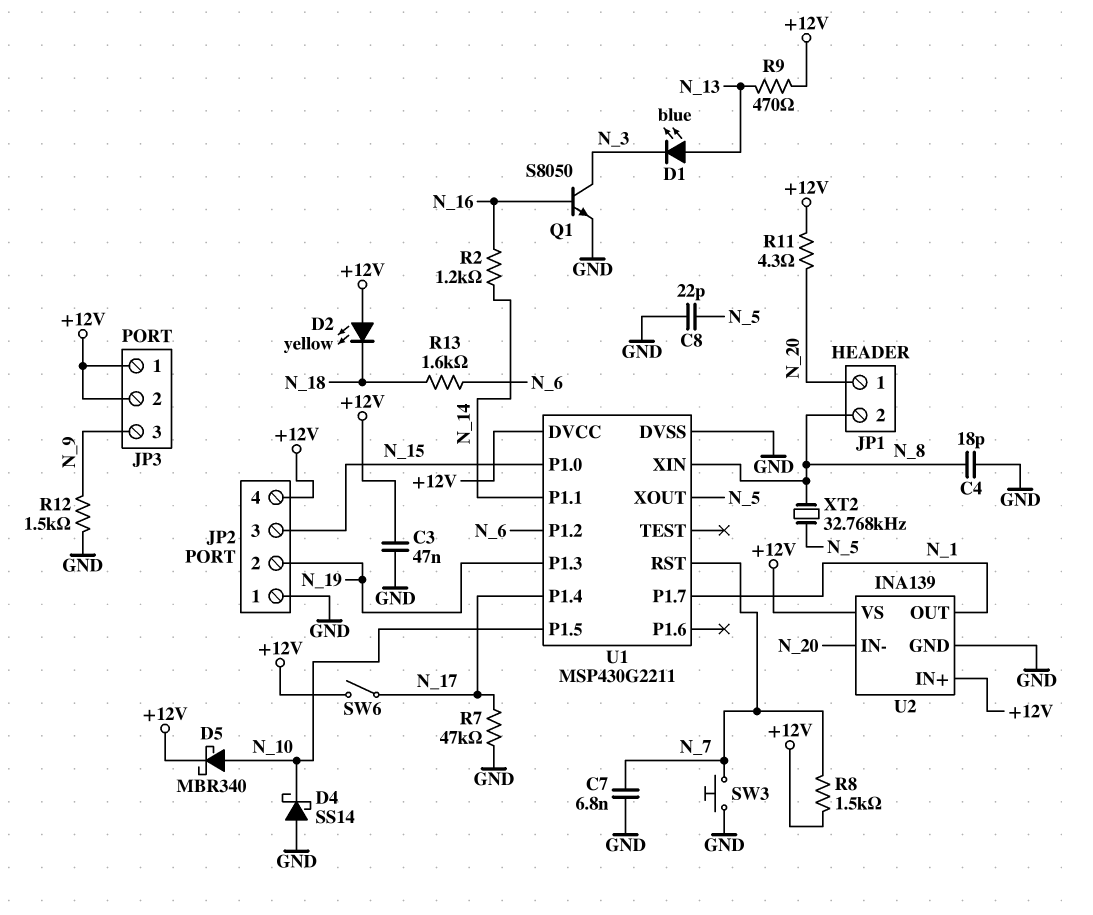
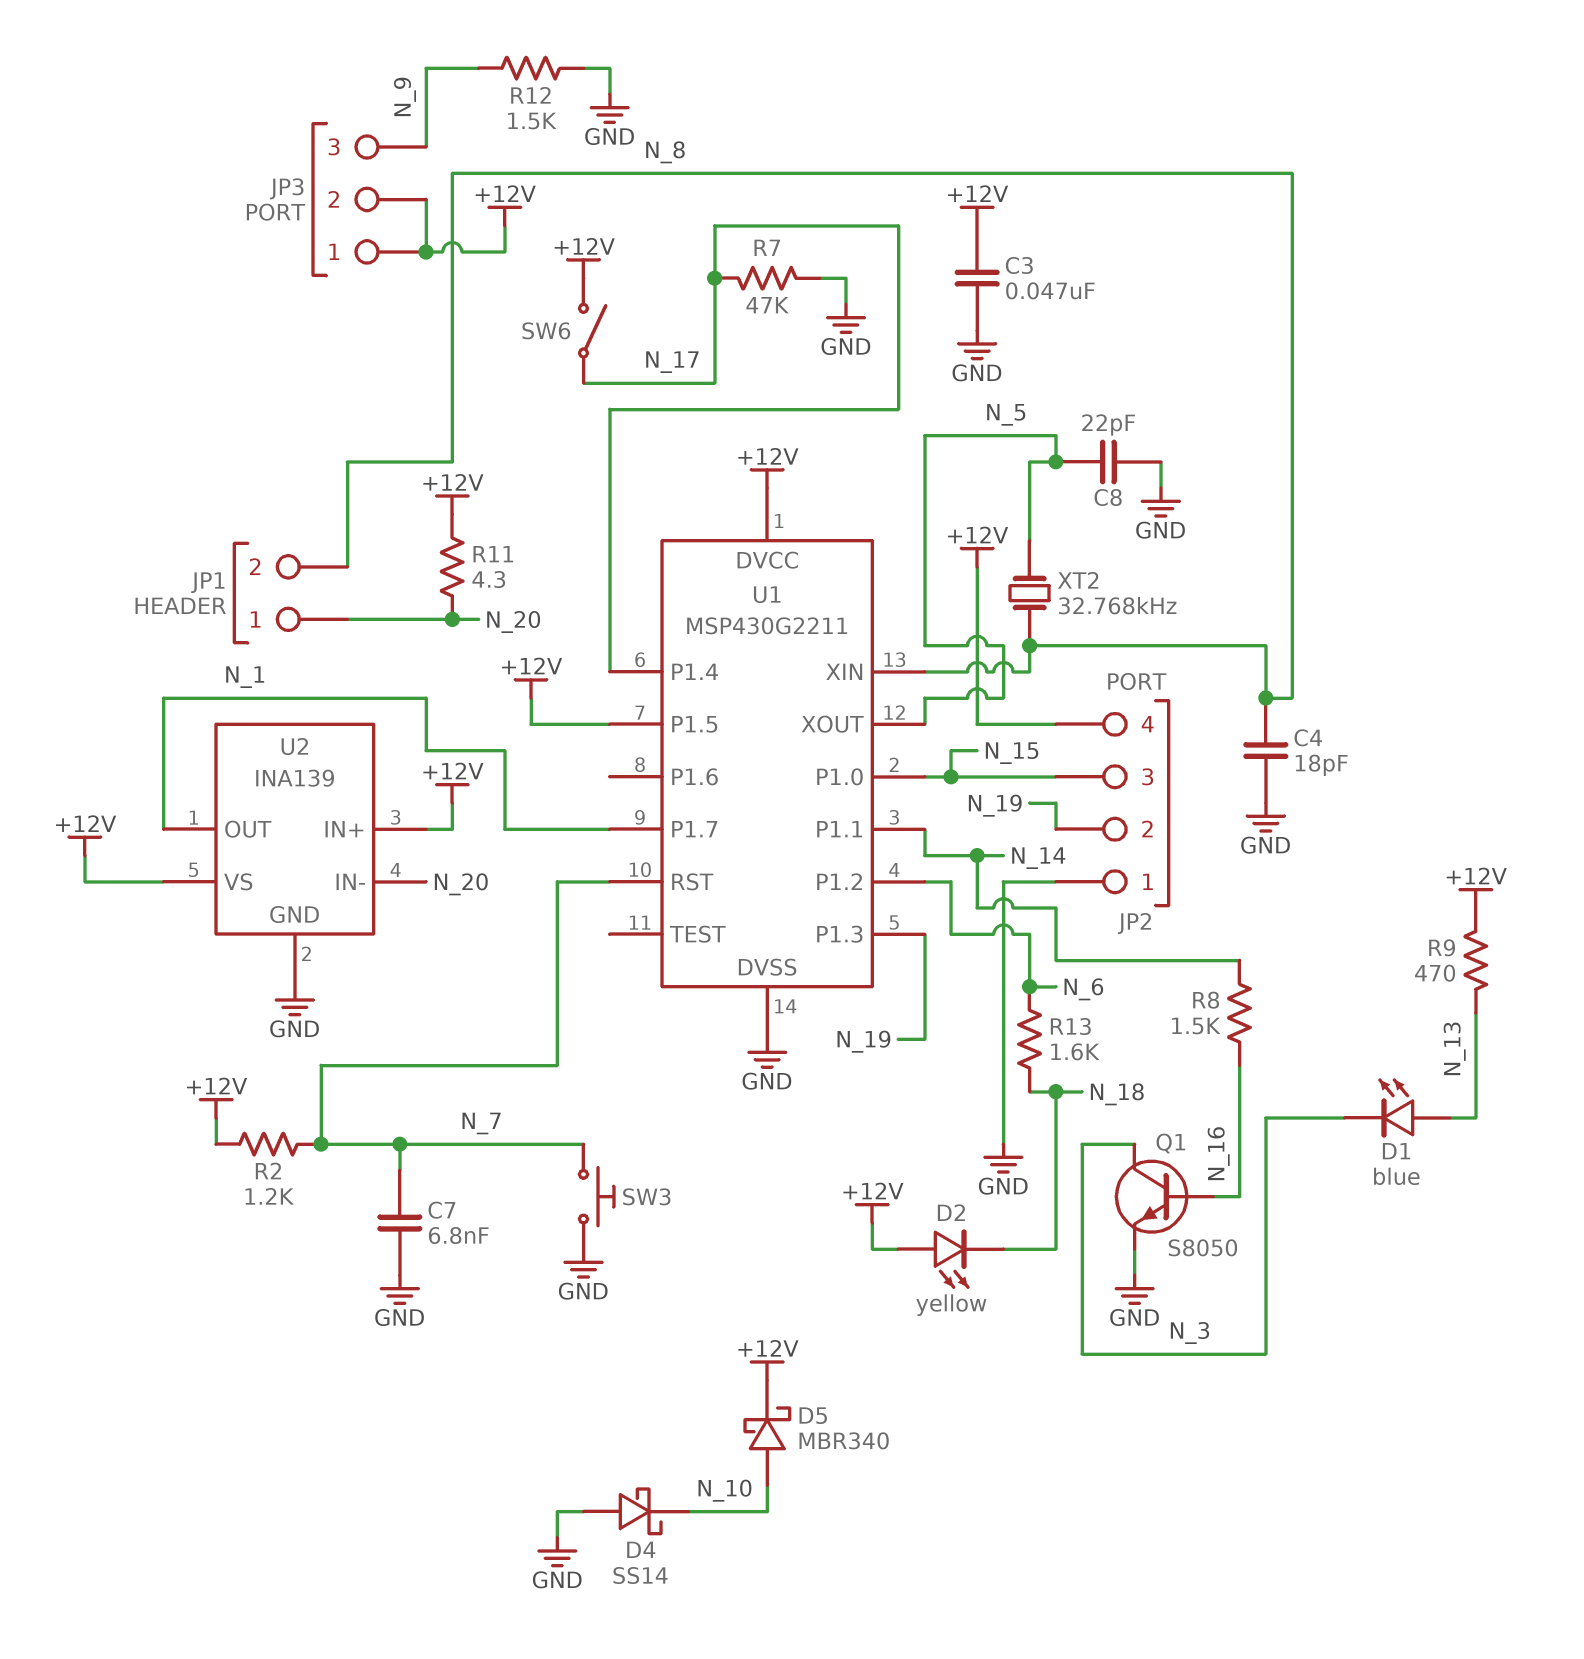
R2: 1.2k (N_14, N_16) -> 1.2k (+12V, N_7)
R8: 1.5k (+12V, N_7) -> 1.5k (N_14, N_16)
U1 pin P1.5: N_10 -> +12V

